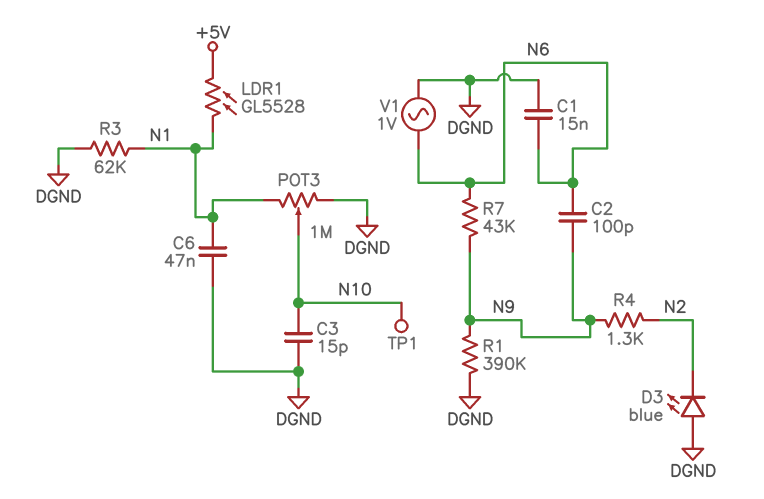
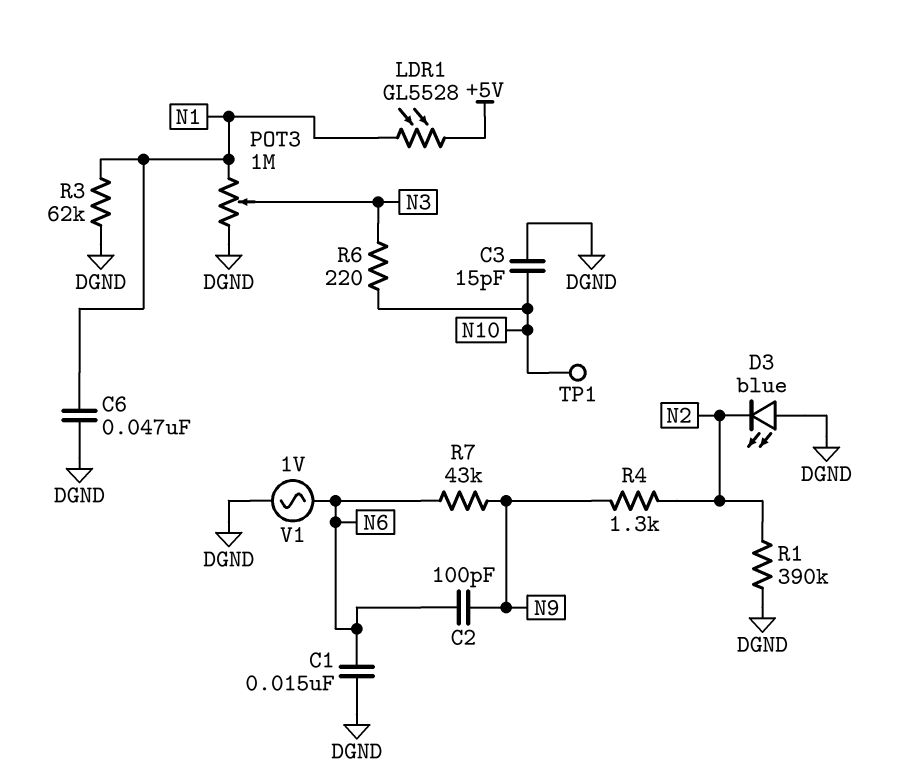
POT3: 1M (DGND, N1, wiper N10) -> 1M (DGND, N1, wiper N3)
R1: 390k (DGND, N9) -> 390k (DGND, N2)
R6: none -> 220 (N3, N10)

